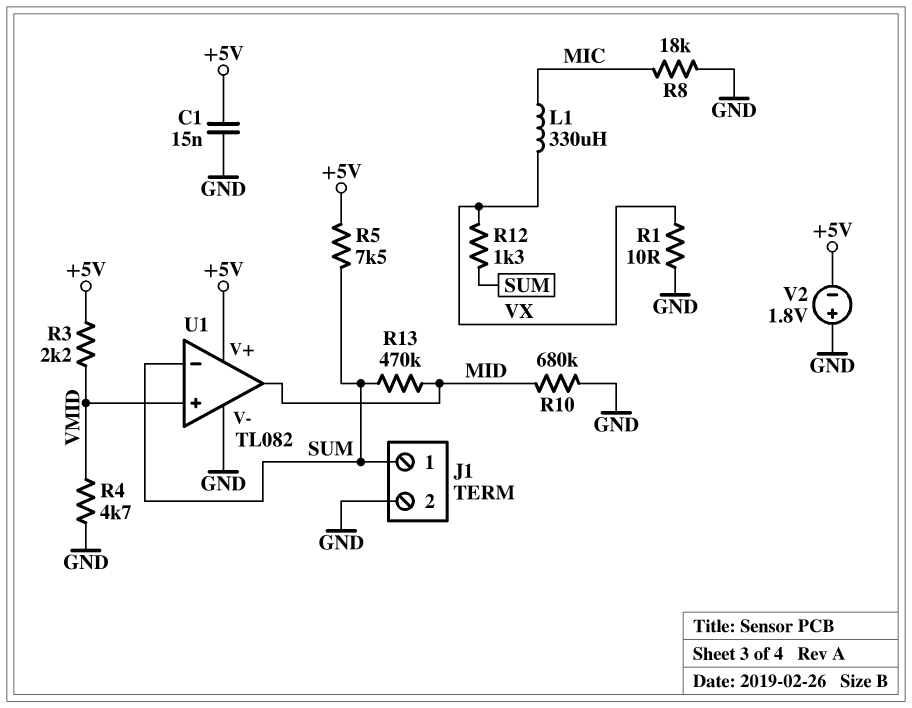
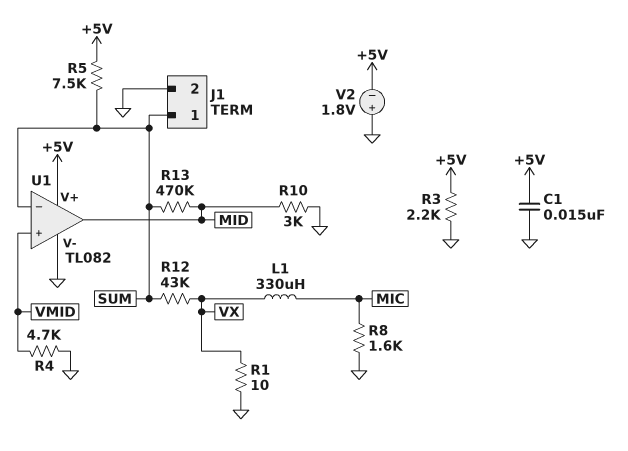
R3: 2.2k (+5V, VMID) -> 2.2k (+5V, GND)
R8: 18k (GND, MIC) -> 1.6k (GND, MIC)
R10: 680k (GND, MID) -> 3k (GND, MID)
R12: 1.3k (SUM, VX) -> 43k (SUM, VX)

